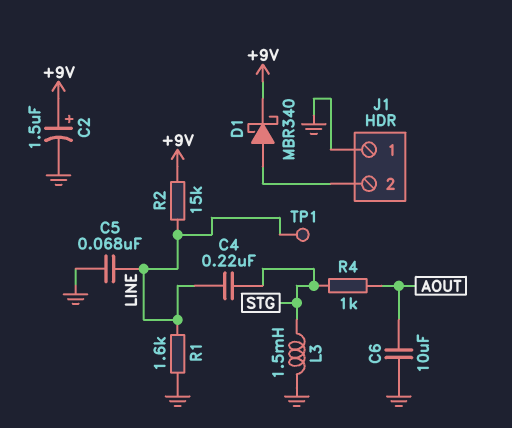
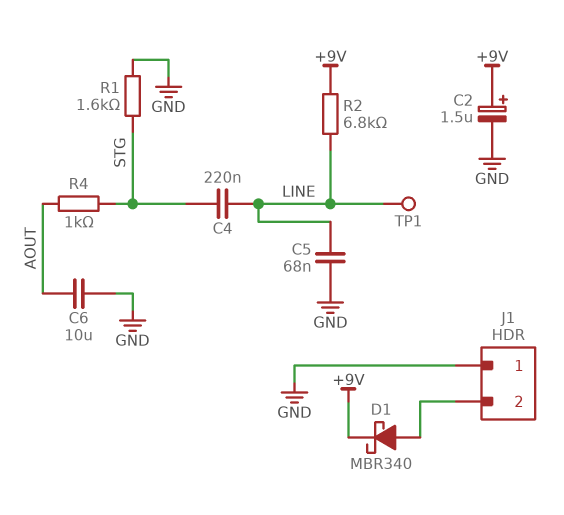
L3: 1.5mH (GND, STG) -> none
R1: 1.6k (GND, LINE) -> 1.6k (GND, STG)
R2: 15k (+9V, LINE) -> 6.8k (+9V, LINE)

